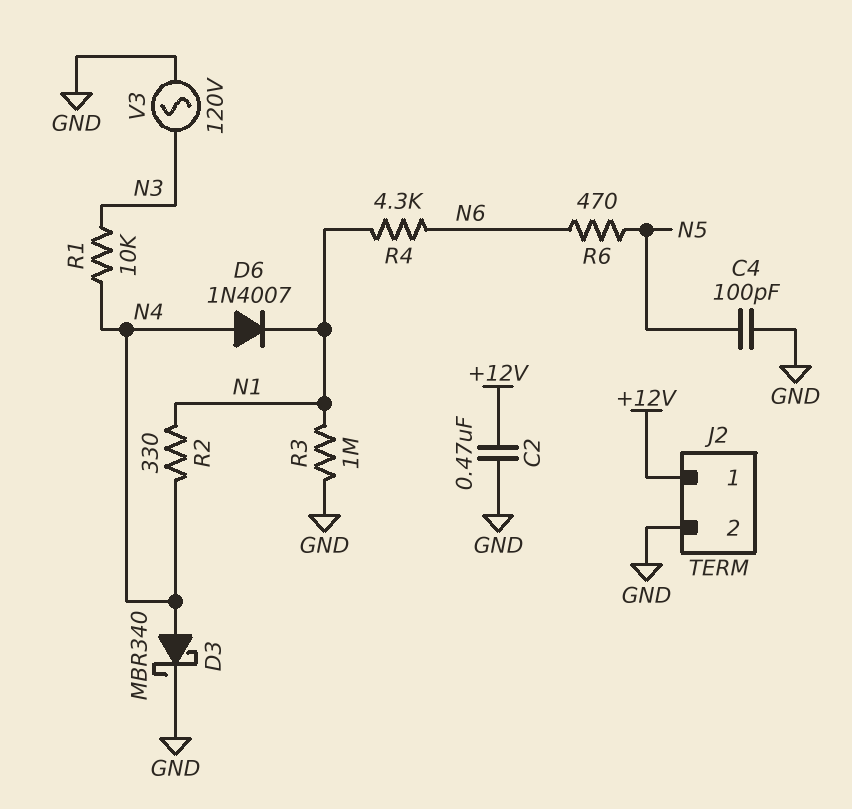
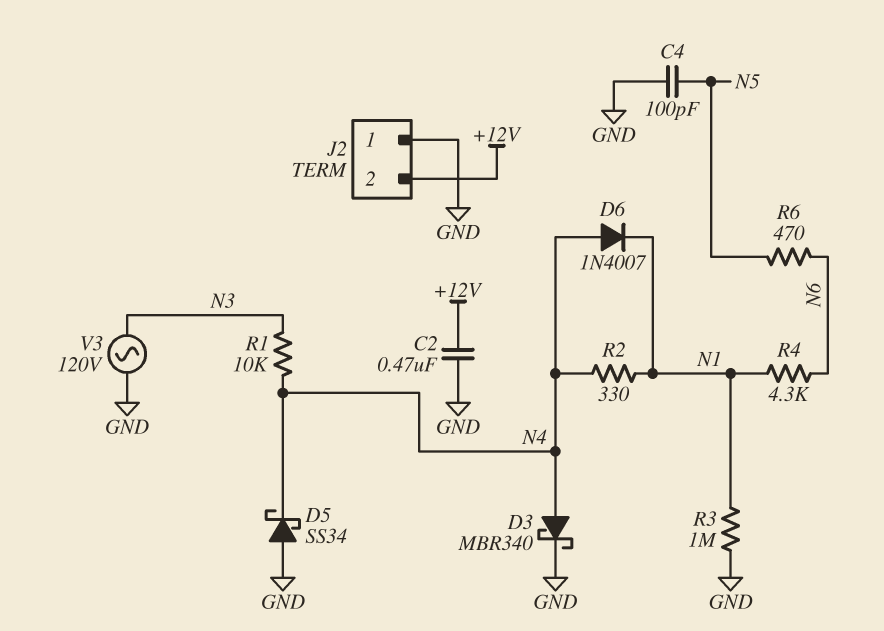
D5: none -> schottky SS34 (A GND, K N4)
J2 pin 1: +12V -> GND
J2 pin 2: GND -> +12V

